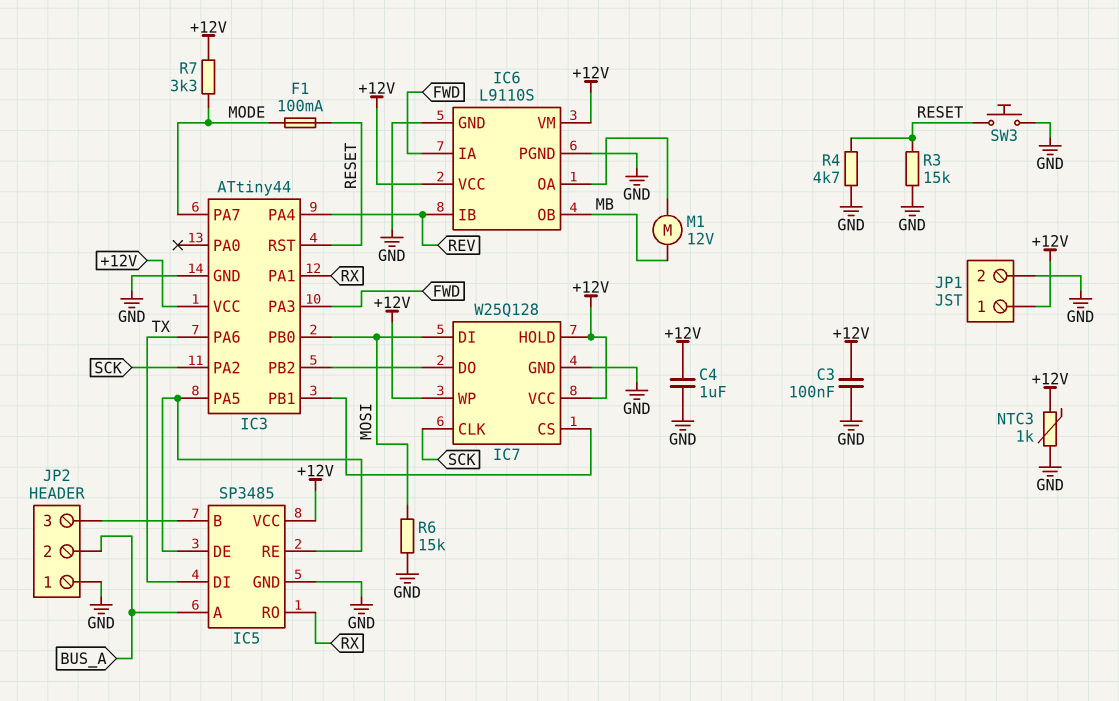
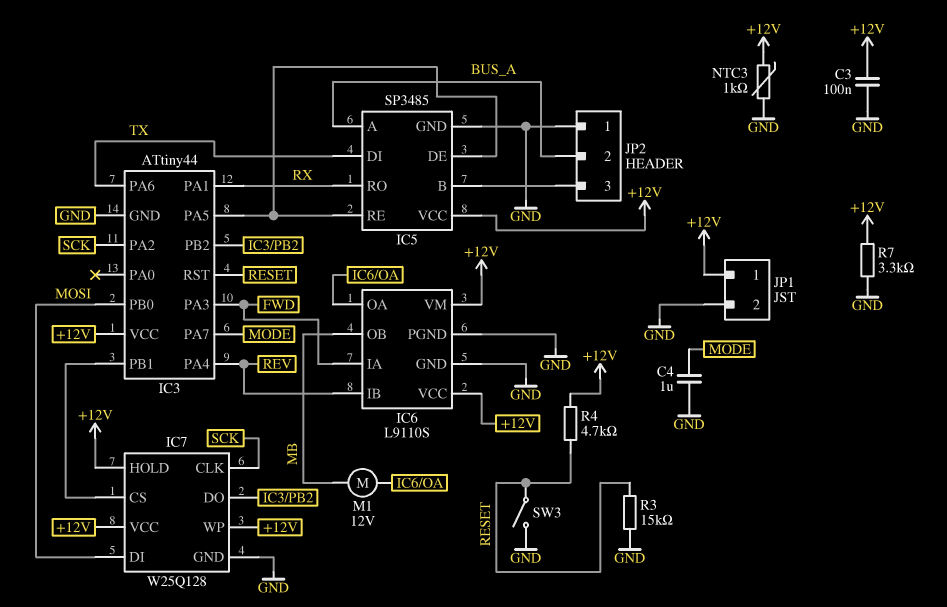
C4: 1uF (+12V, GND) -> 1uF (GND, MODE)
F1: 100mA (MODE, RESET) -> none
R4: 4.7k (GND, RESET) -> 4.7k (+12V, RESET)
R6: 15k (GND, MOSI) -> none
R7: 3.3k (+12V, MODE) -> 3.3k (+12V, GND)
SW3: button (GND, RESET) -> switch (GND, RESET)

